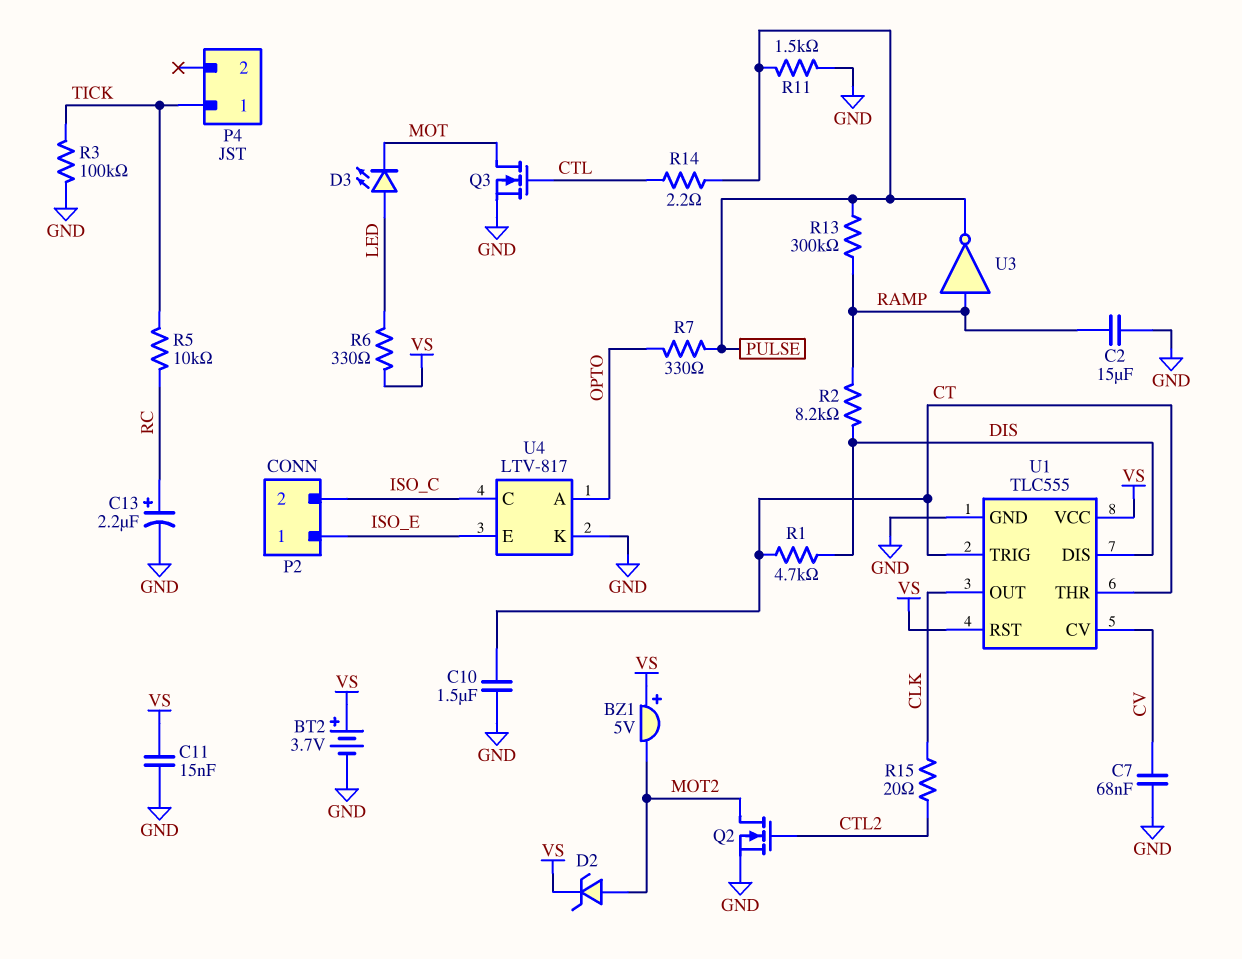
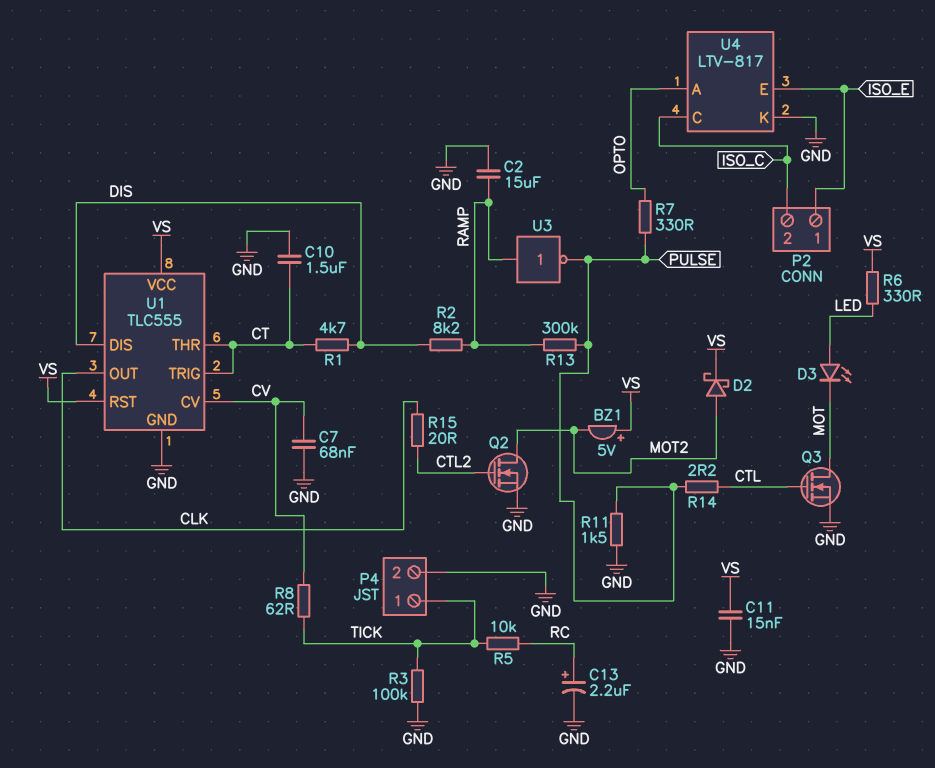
BT2: 3.7V (plus VS, minus GND) -> none
D2: zener (A MOT2, K VS) -> schottky (A MOT2, K VS)
P4 pin 2: none -> GND
R8: none -> 62 (CV, TICK)

